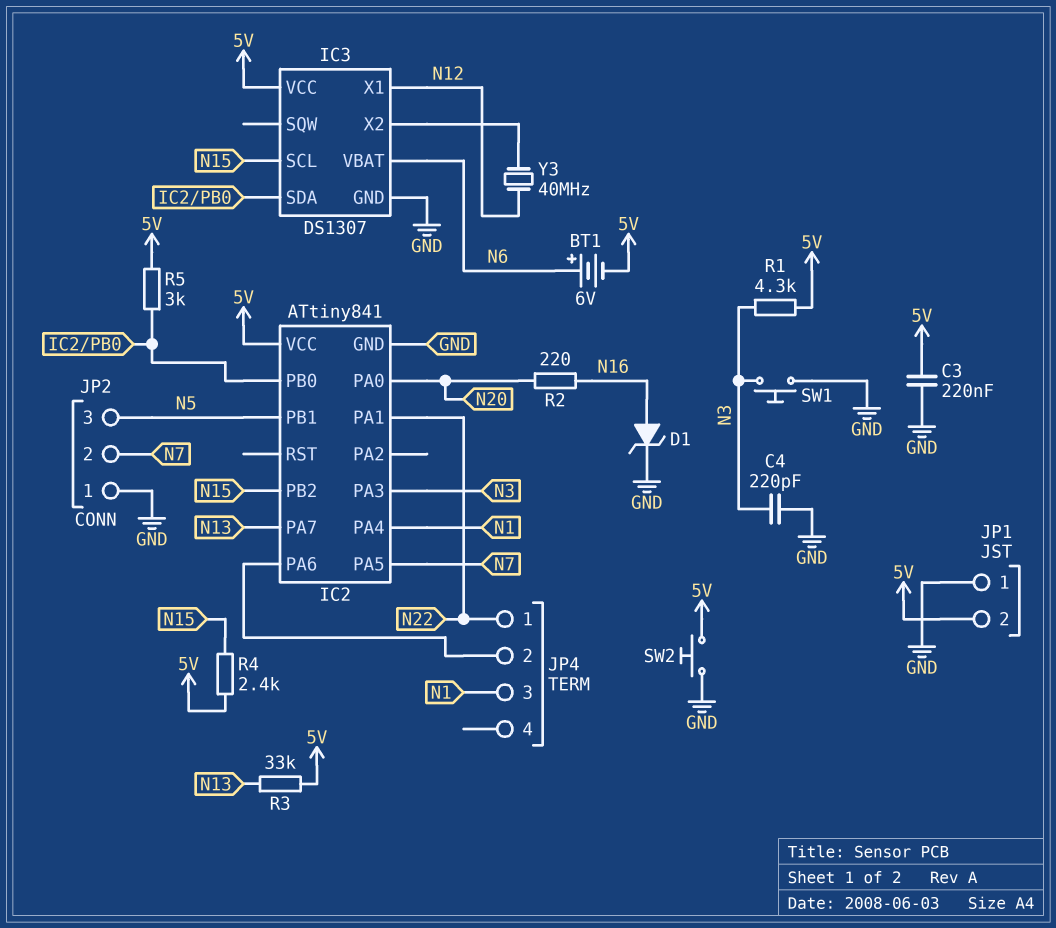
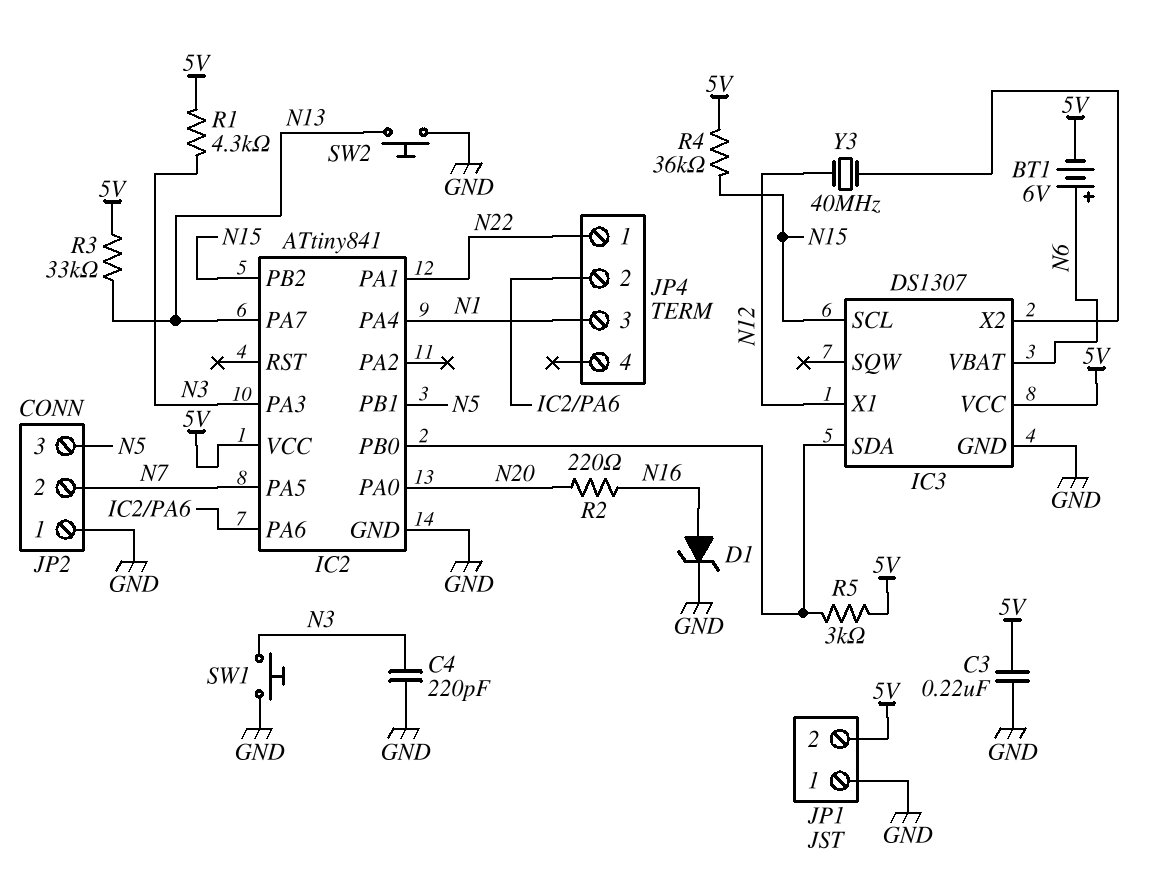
R4: 2.4k (5V, N15) -> 36k (5V, N15)
SW2: button (5V, GND) -> button (GND, N13)

